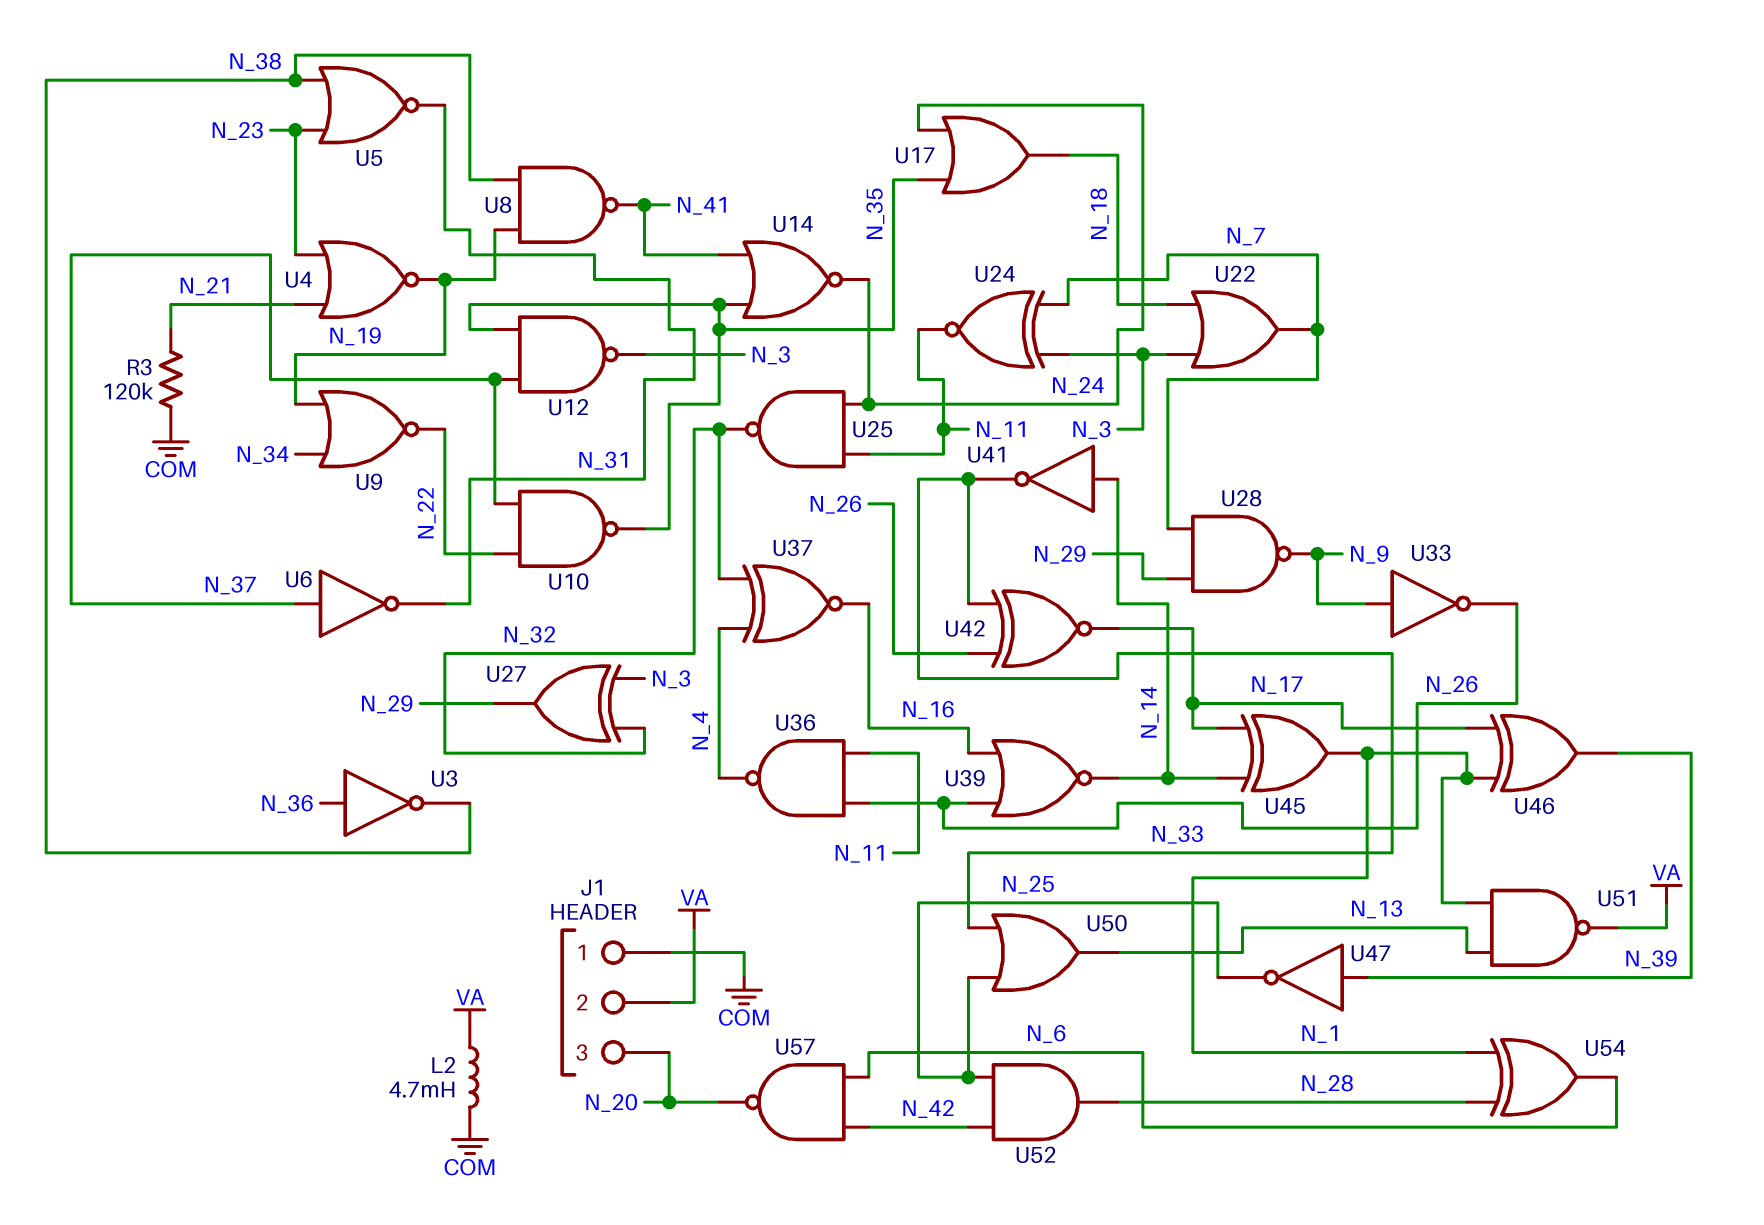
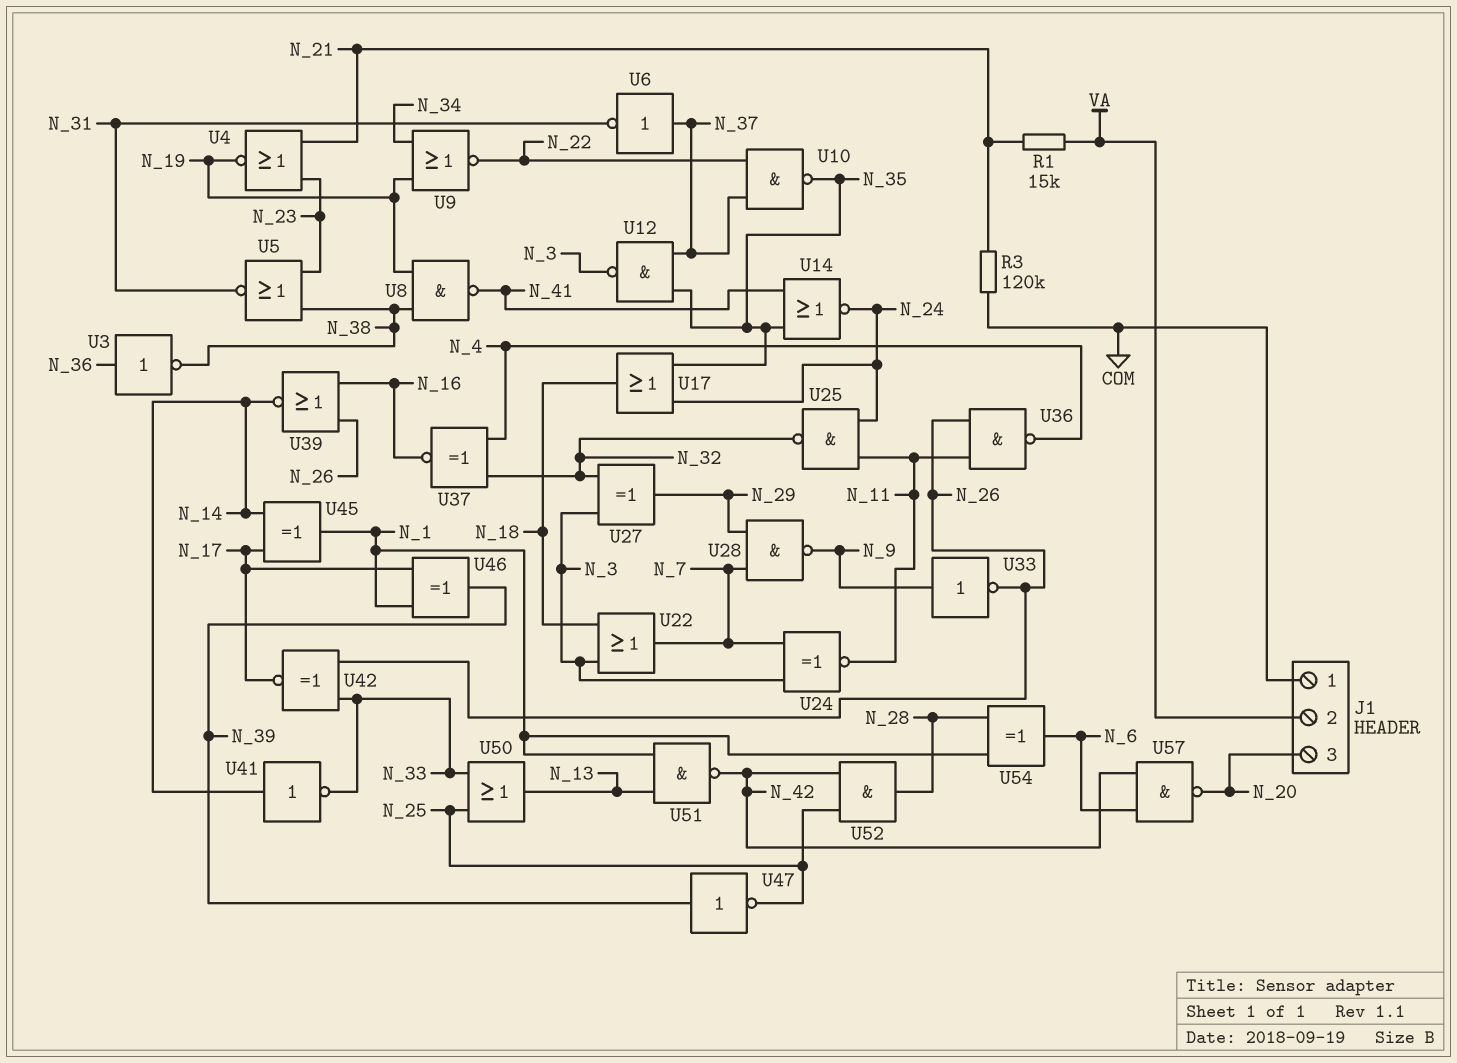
L2: 4.7mH (COM, VA) -> none
R1: none -> 15k (N_21, VA)
U51: NAND (in N_1, in N_13, out VA) -> NAND (in N_1, in N_13, out N_42)

